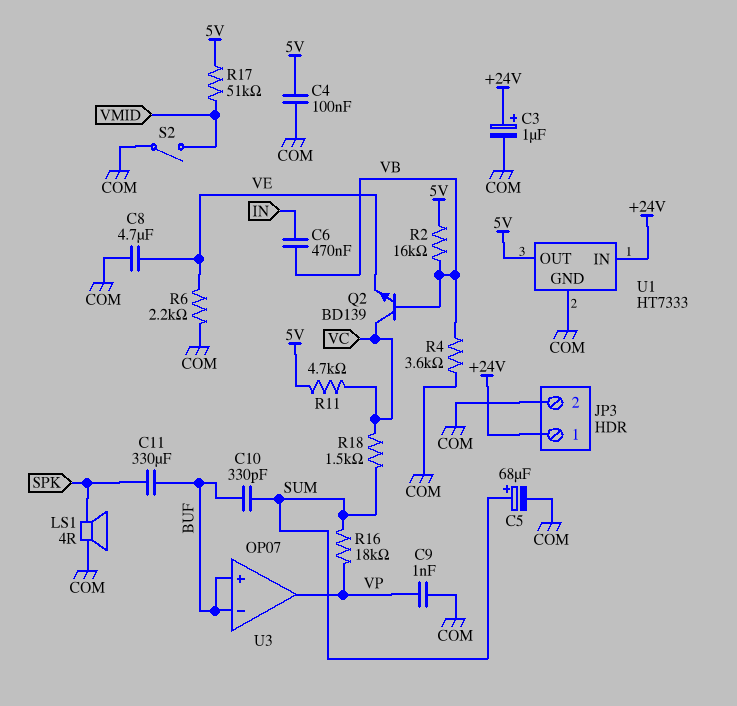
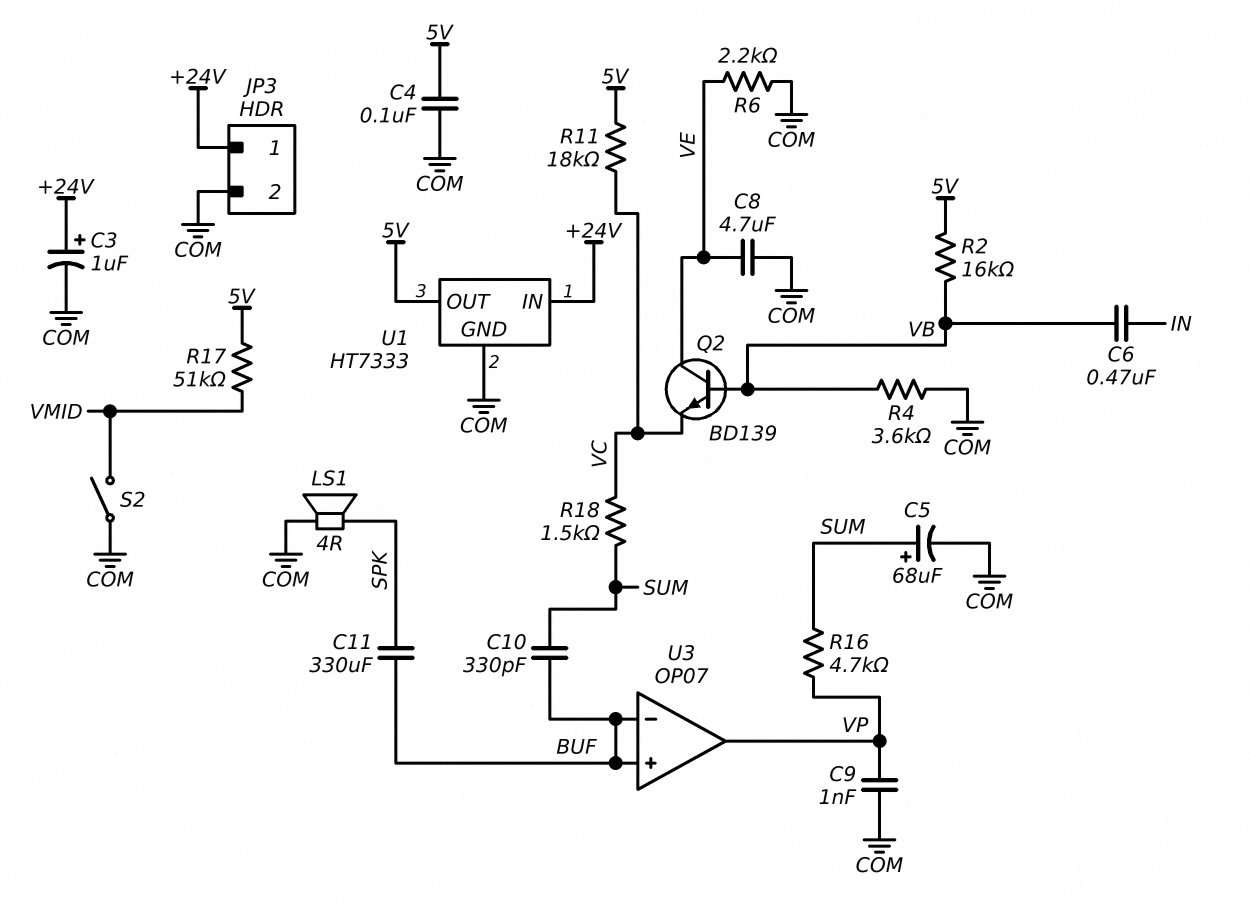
Q2: NPN BD139 (B VB, C VC, E VE) -> NPN BD139 (B VB, C VE, E VC)
R11: 4.7k (5V, VC) -> 18k (5V, VC)
R16: 18k (SUM, VP) -> 4.7k (SUM, VP)

